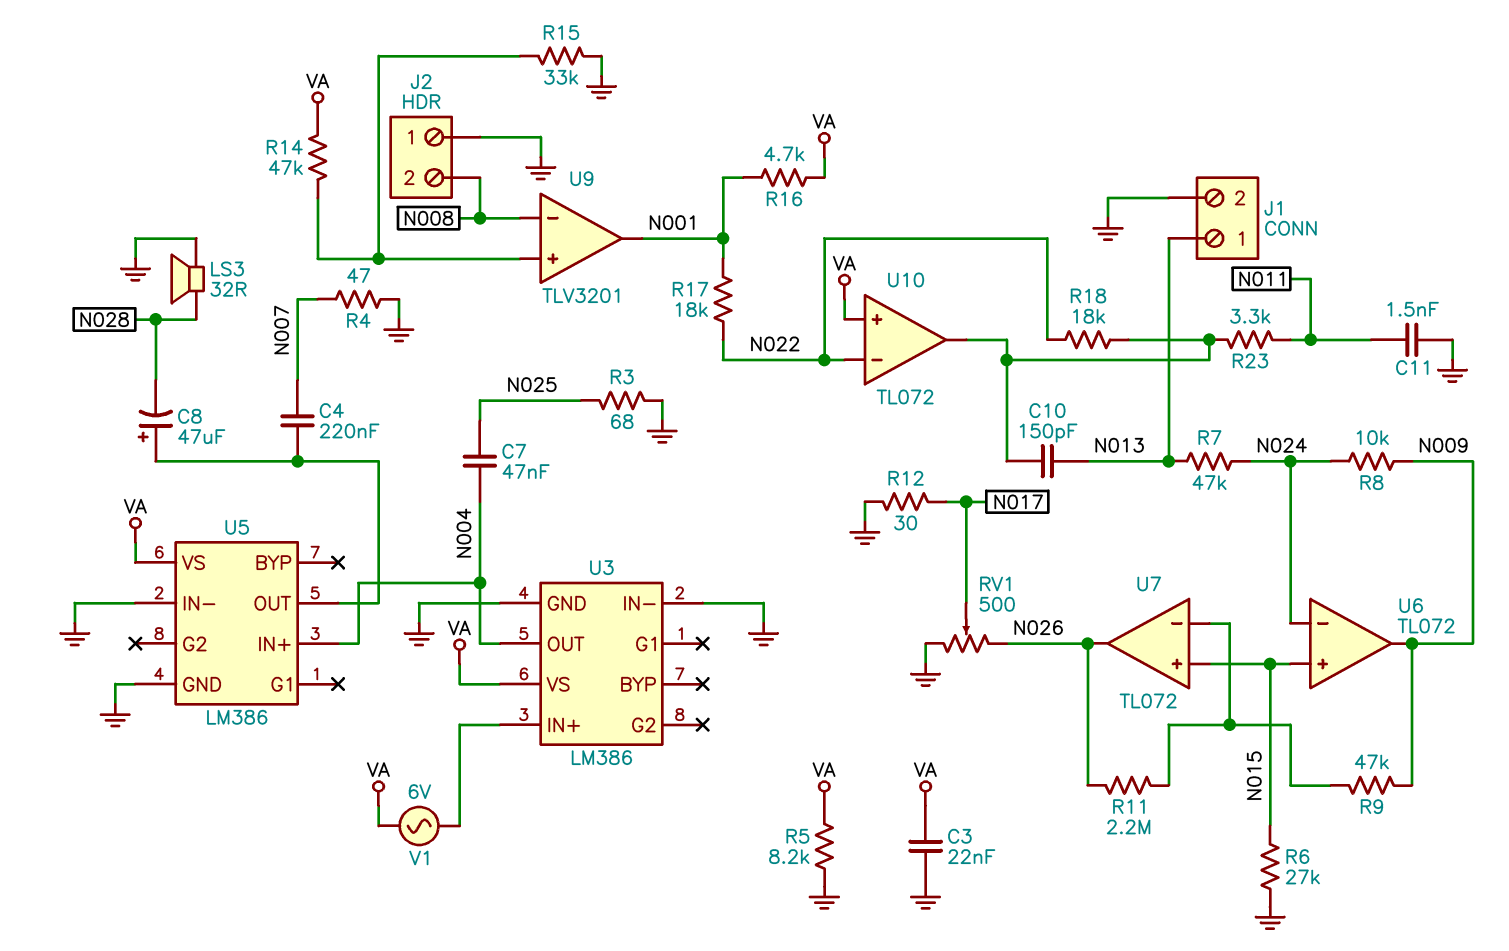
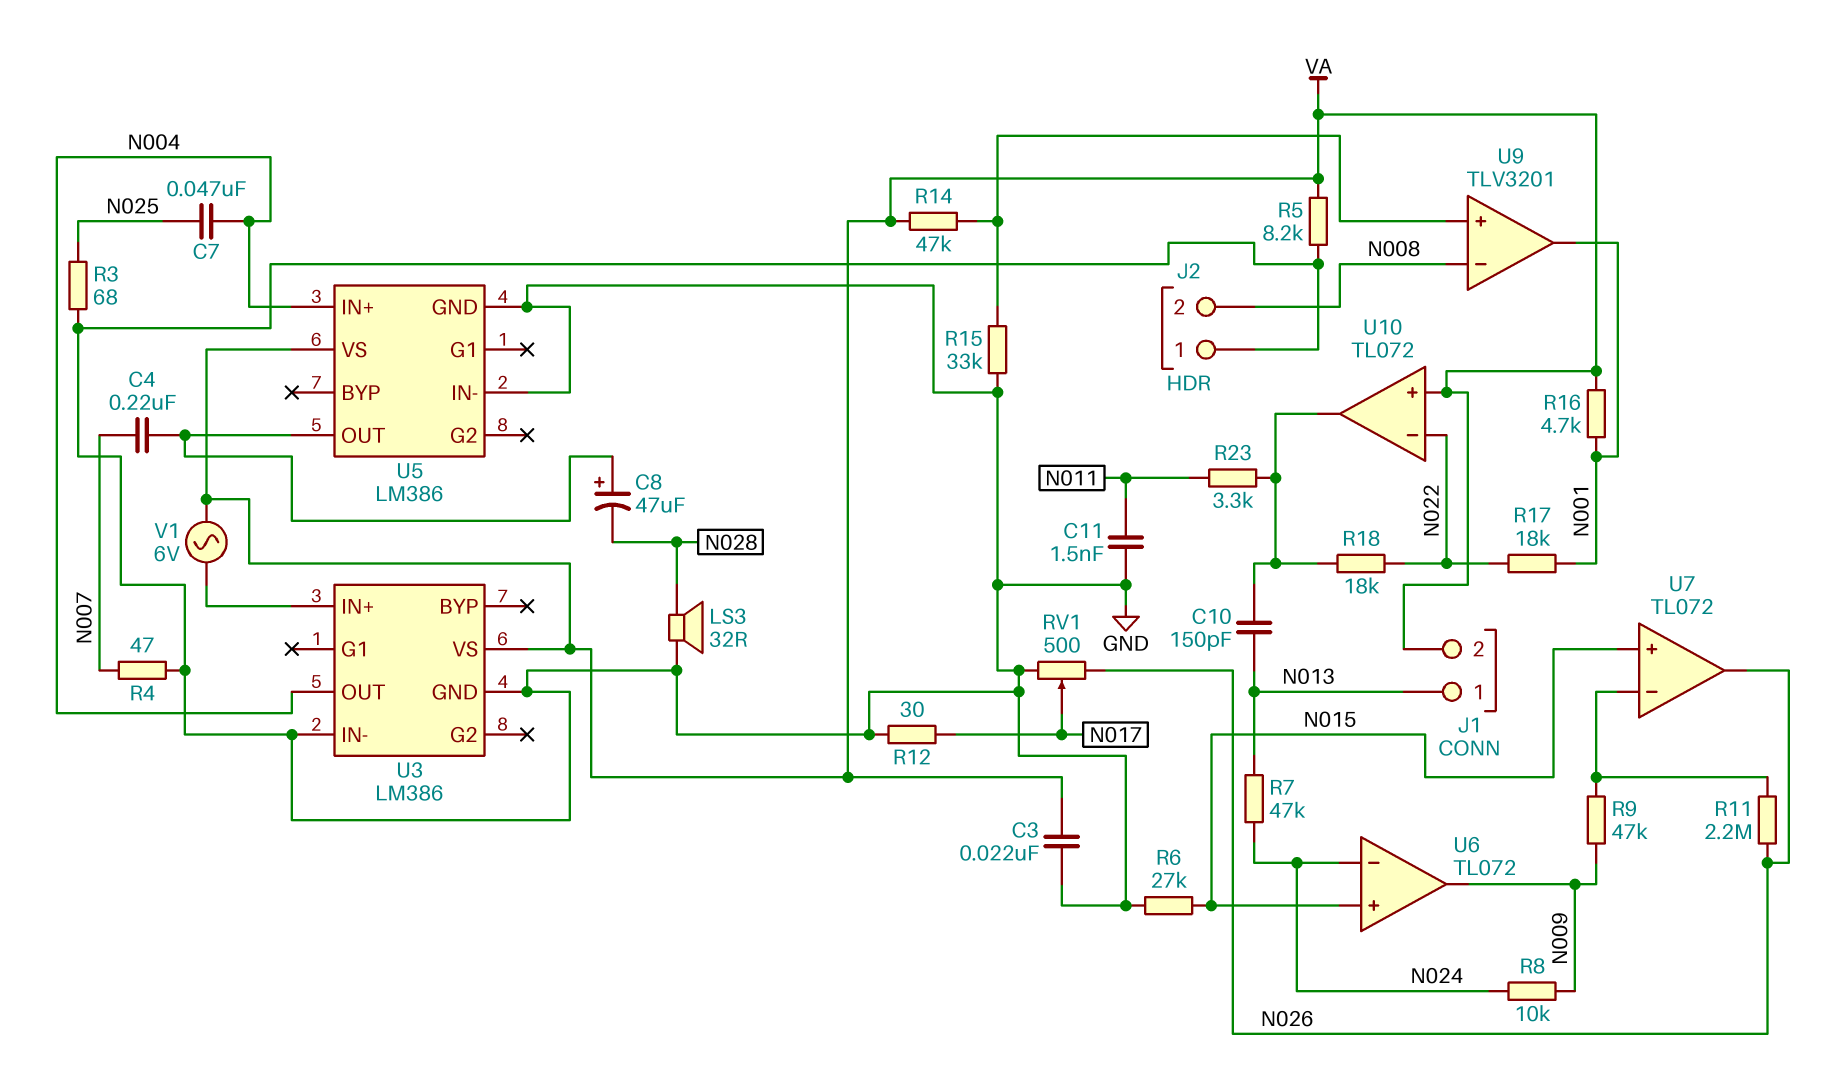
J1 pin 2: GND -> VA

